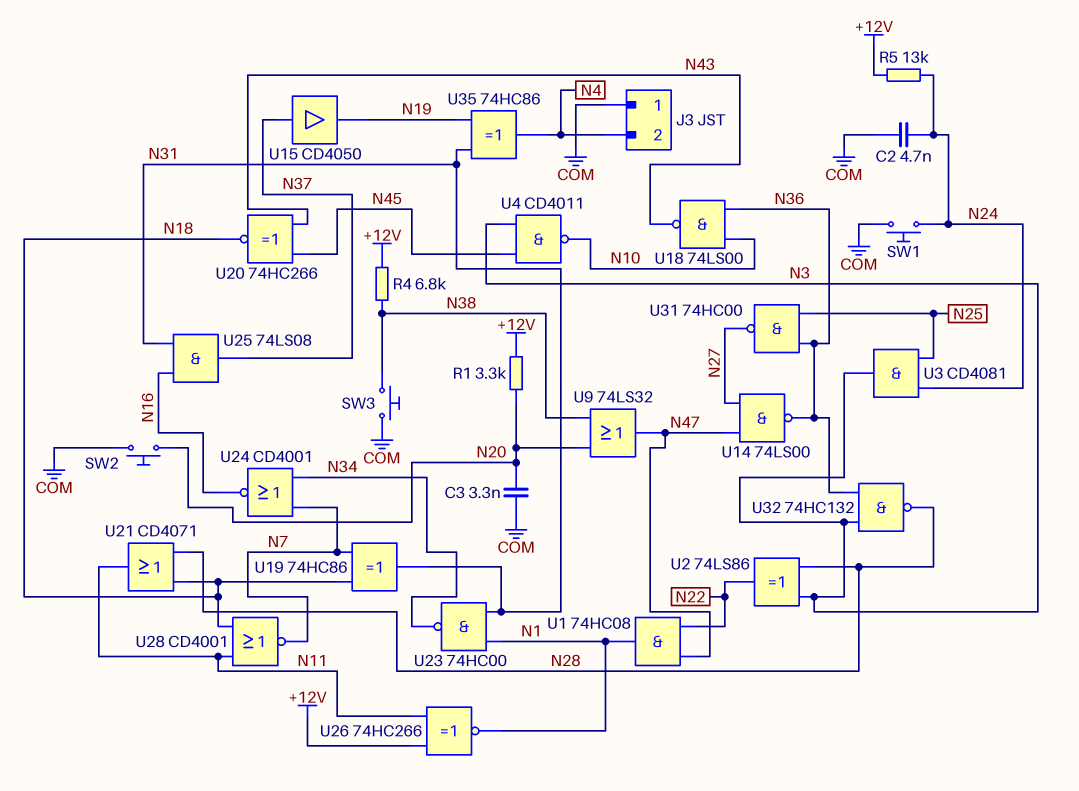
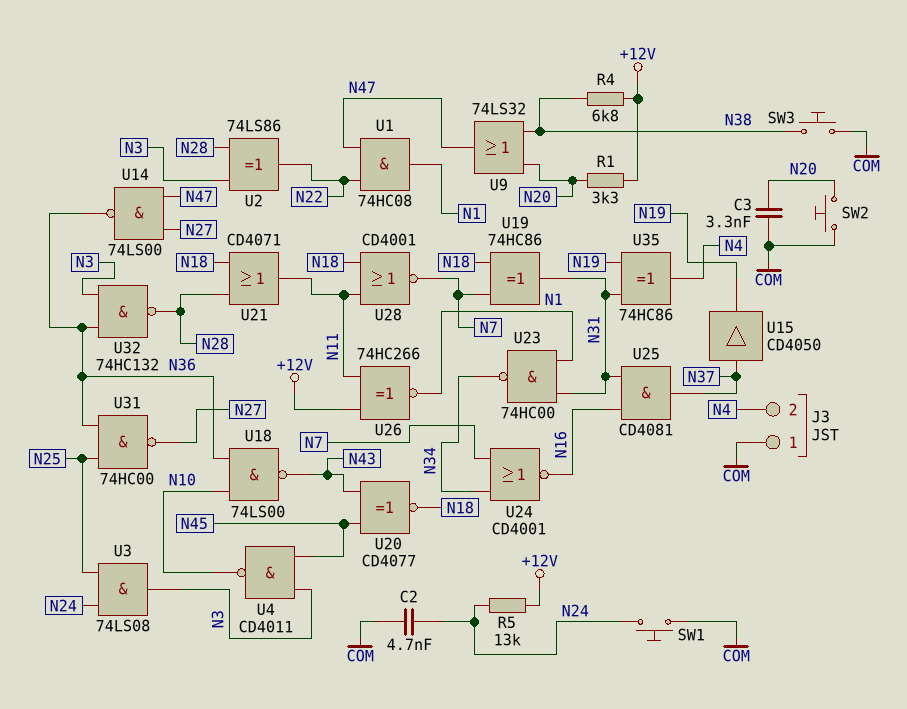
U3: AND CD4081 (in N24, in N25, out N3) -> AND 74LS08 (in N24, in N25, out N3)
U20: XNOR 74HC266 (in N43, in N45, out N18) -> XNOR CD4077 (in N43, in N45, out N18)
U25: AND 74LS08 (in N16, in N31, out N37) -> AND CD4081 (in N16, in N31, out N37)

